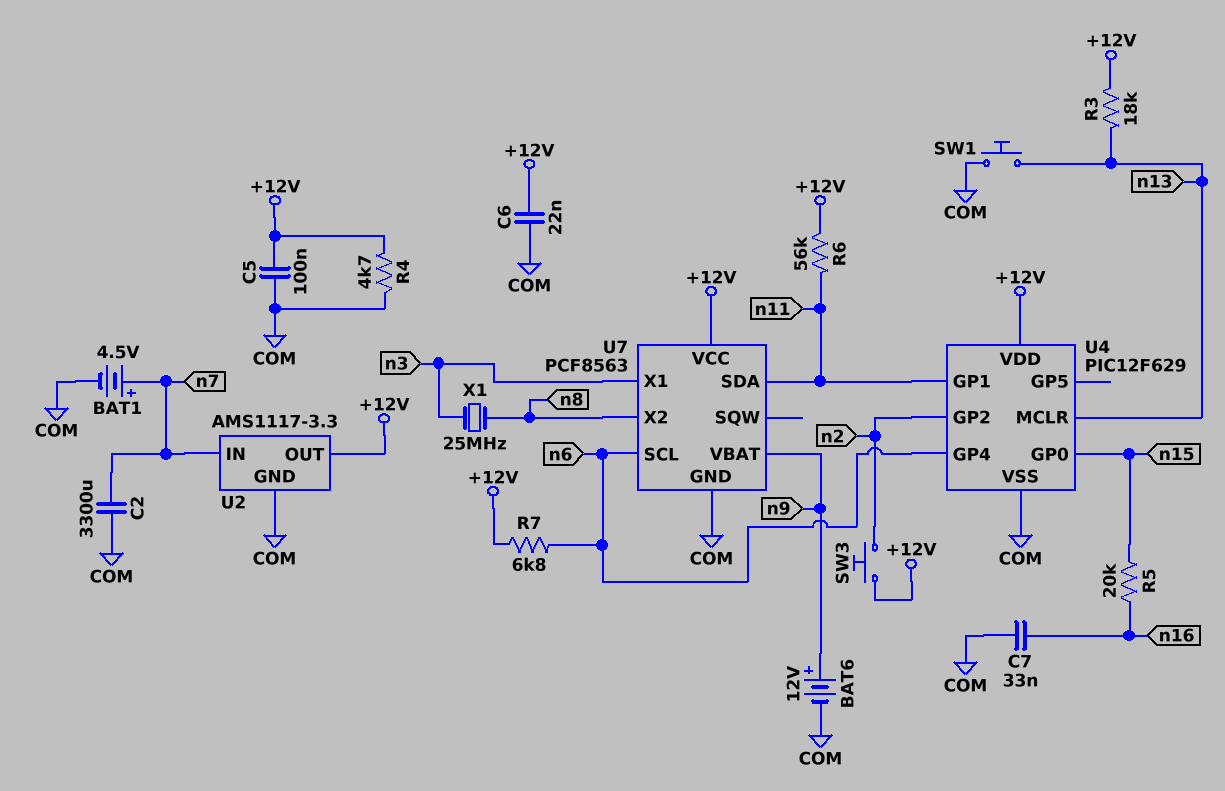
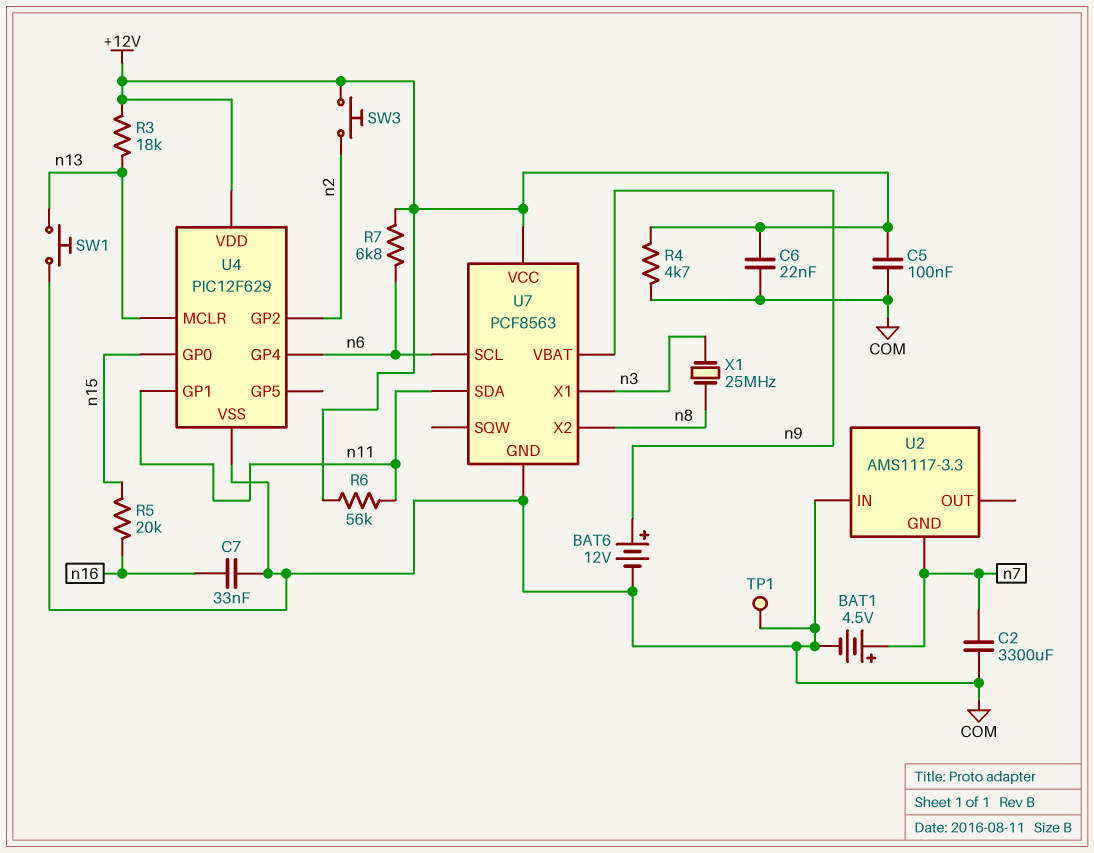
TP1: none -> test point (COM)
U2 pin GND: COM -> n7
U2 pin IN: n7 -> COM
U2 pin OUT: +12V -> none

